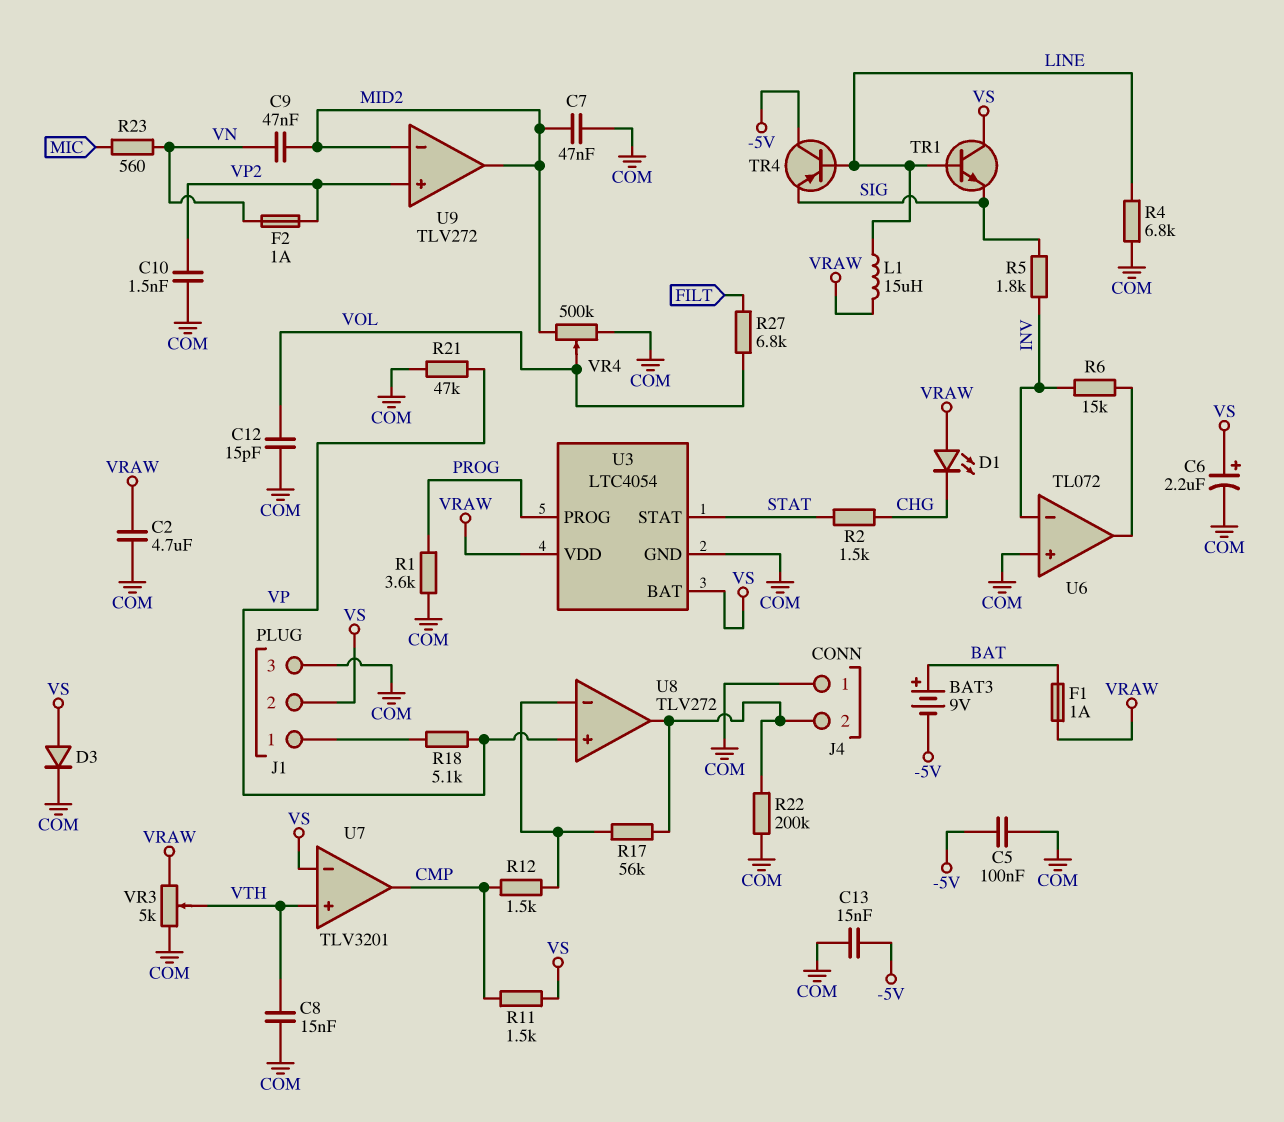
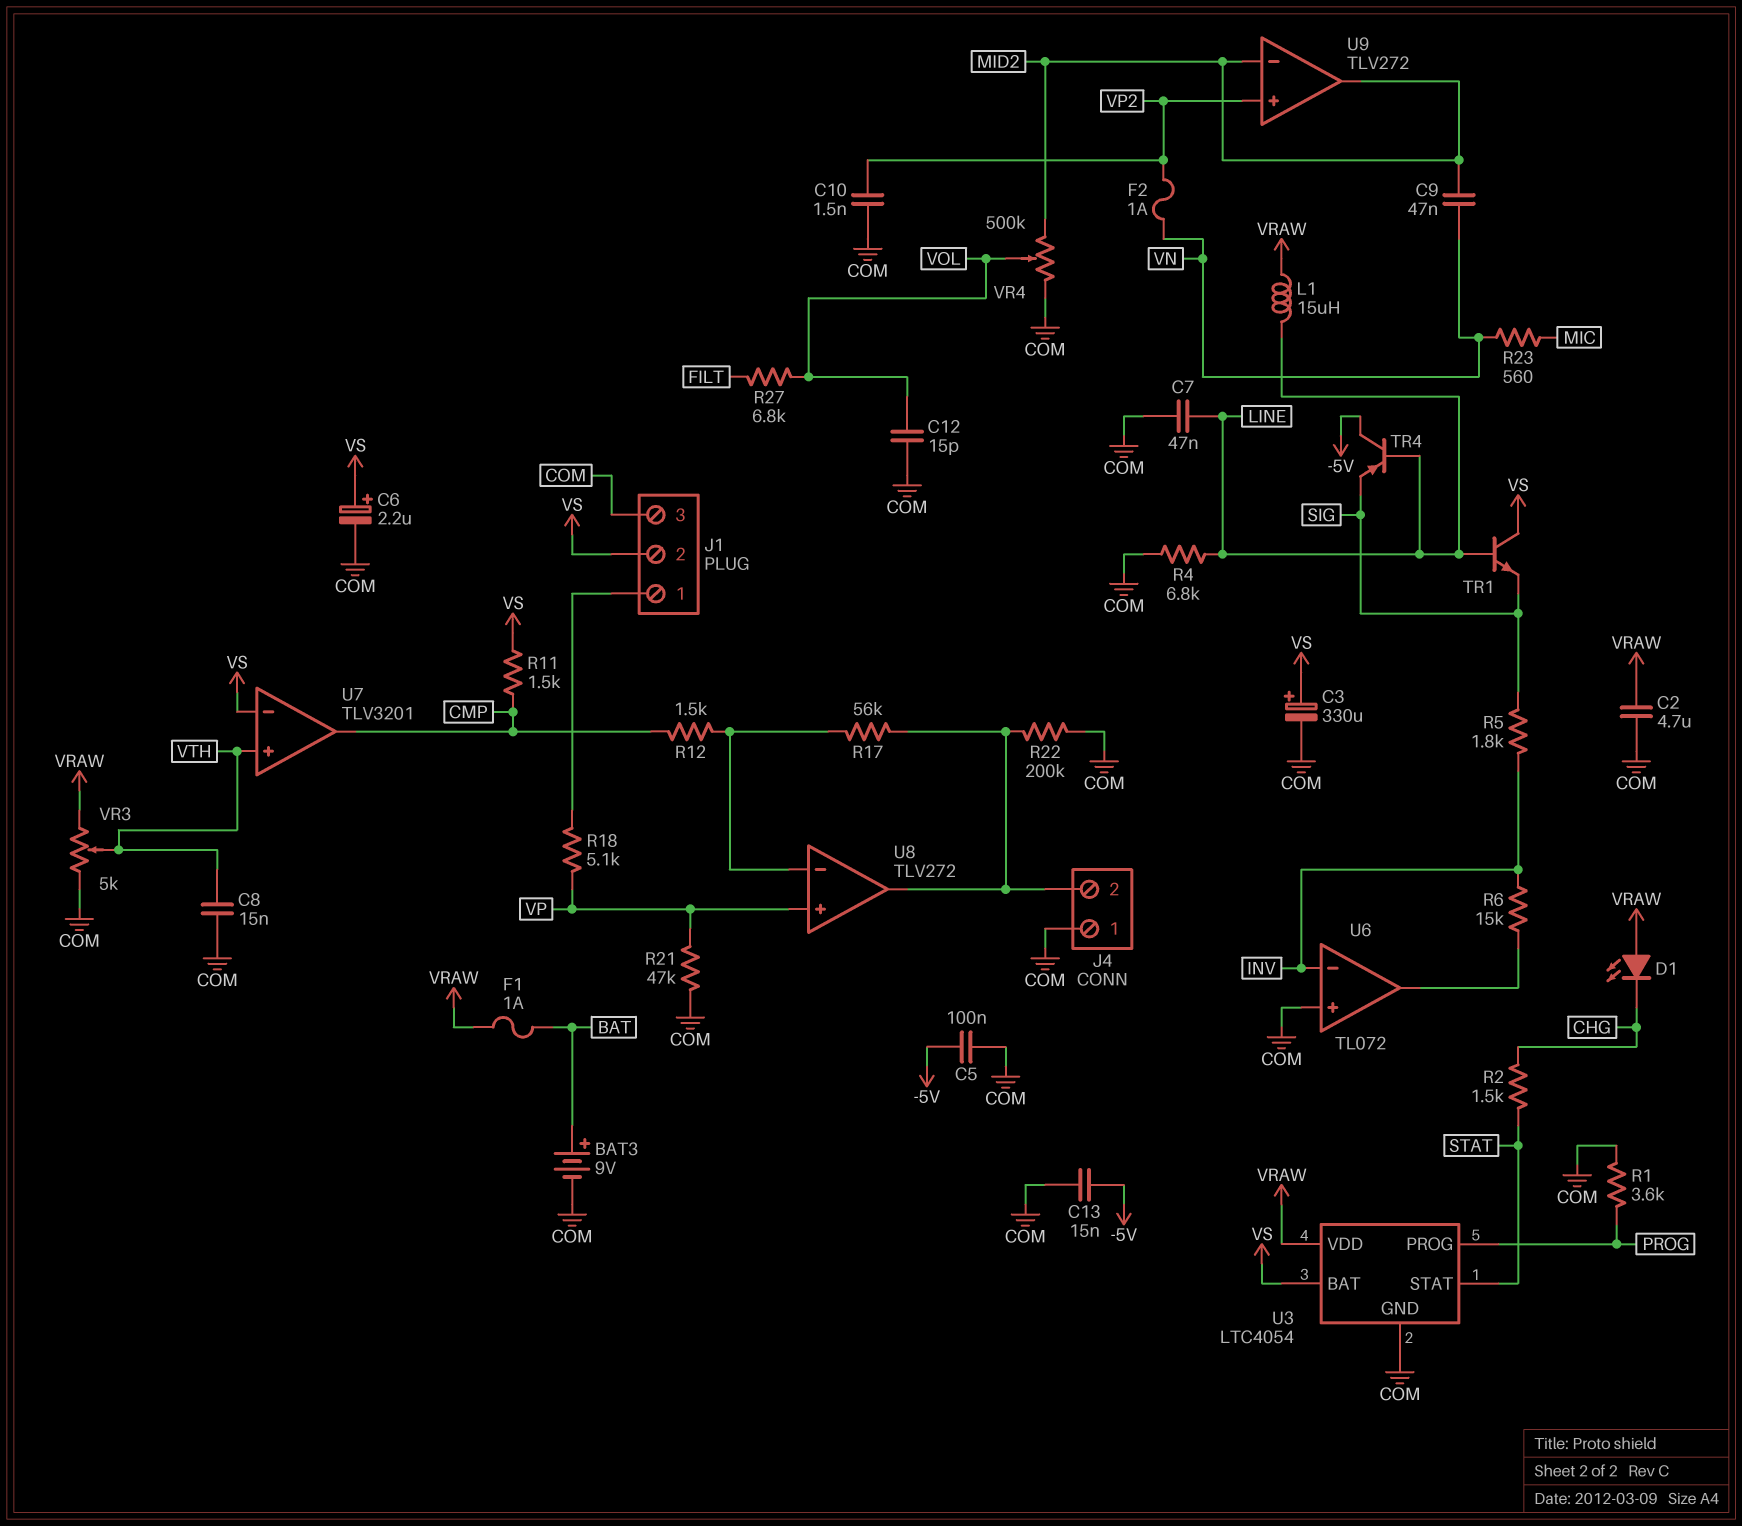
BAT3: 9V (plus BAT, minus -5V) -> 9V (plus BAT, minus COM)
C3: none -> 330uF (plus VS, minus COM)
C7: 47nF (COM, MID2) -> 47nF (COM, LINE)
D3: diode (A VS, K COM) -> none

